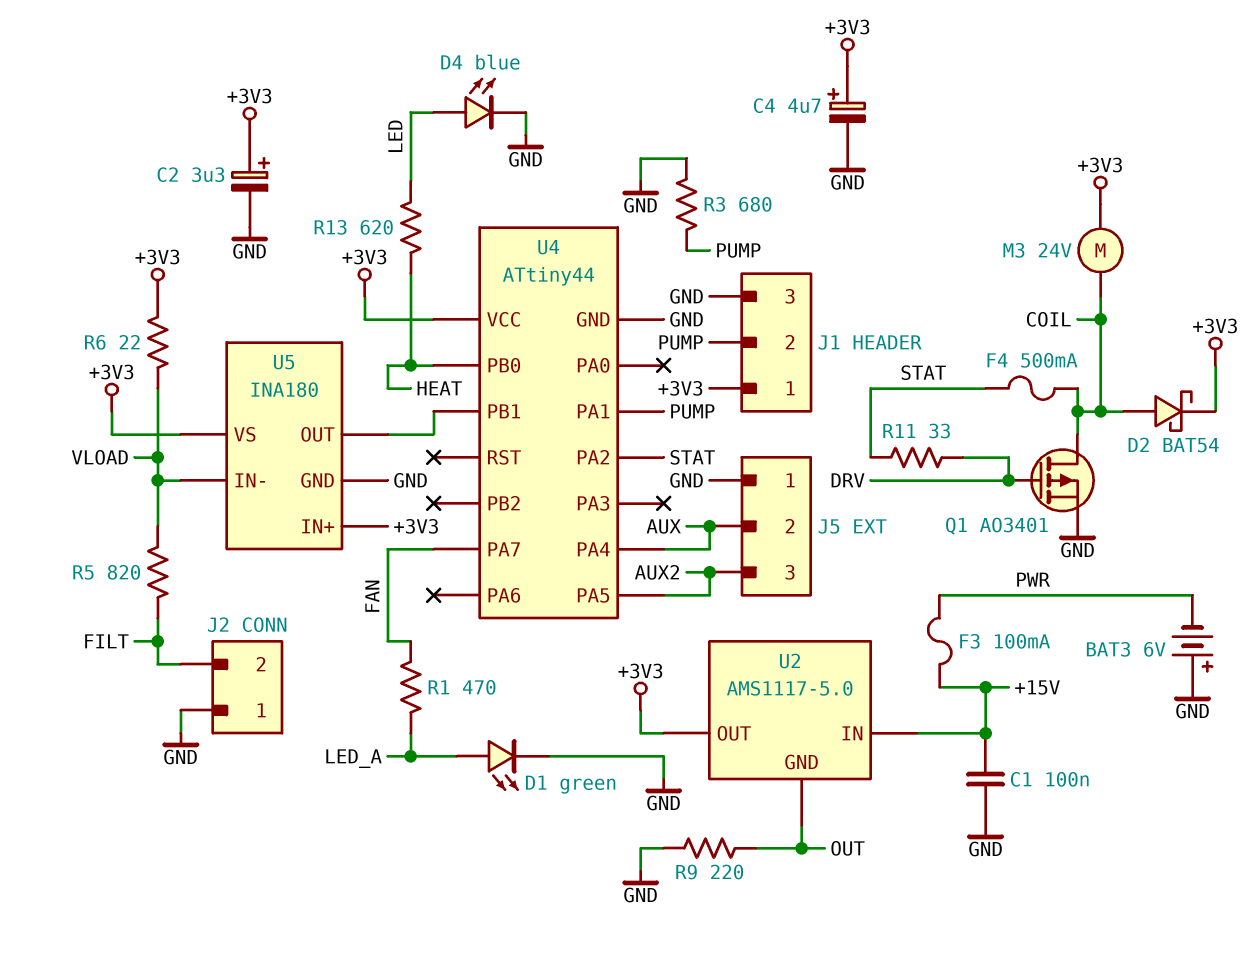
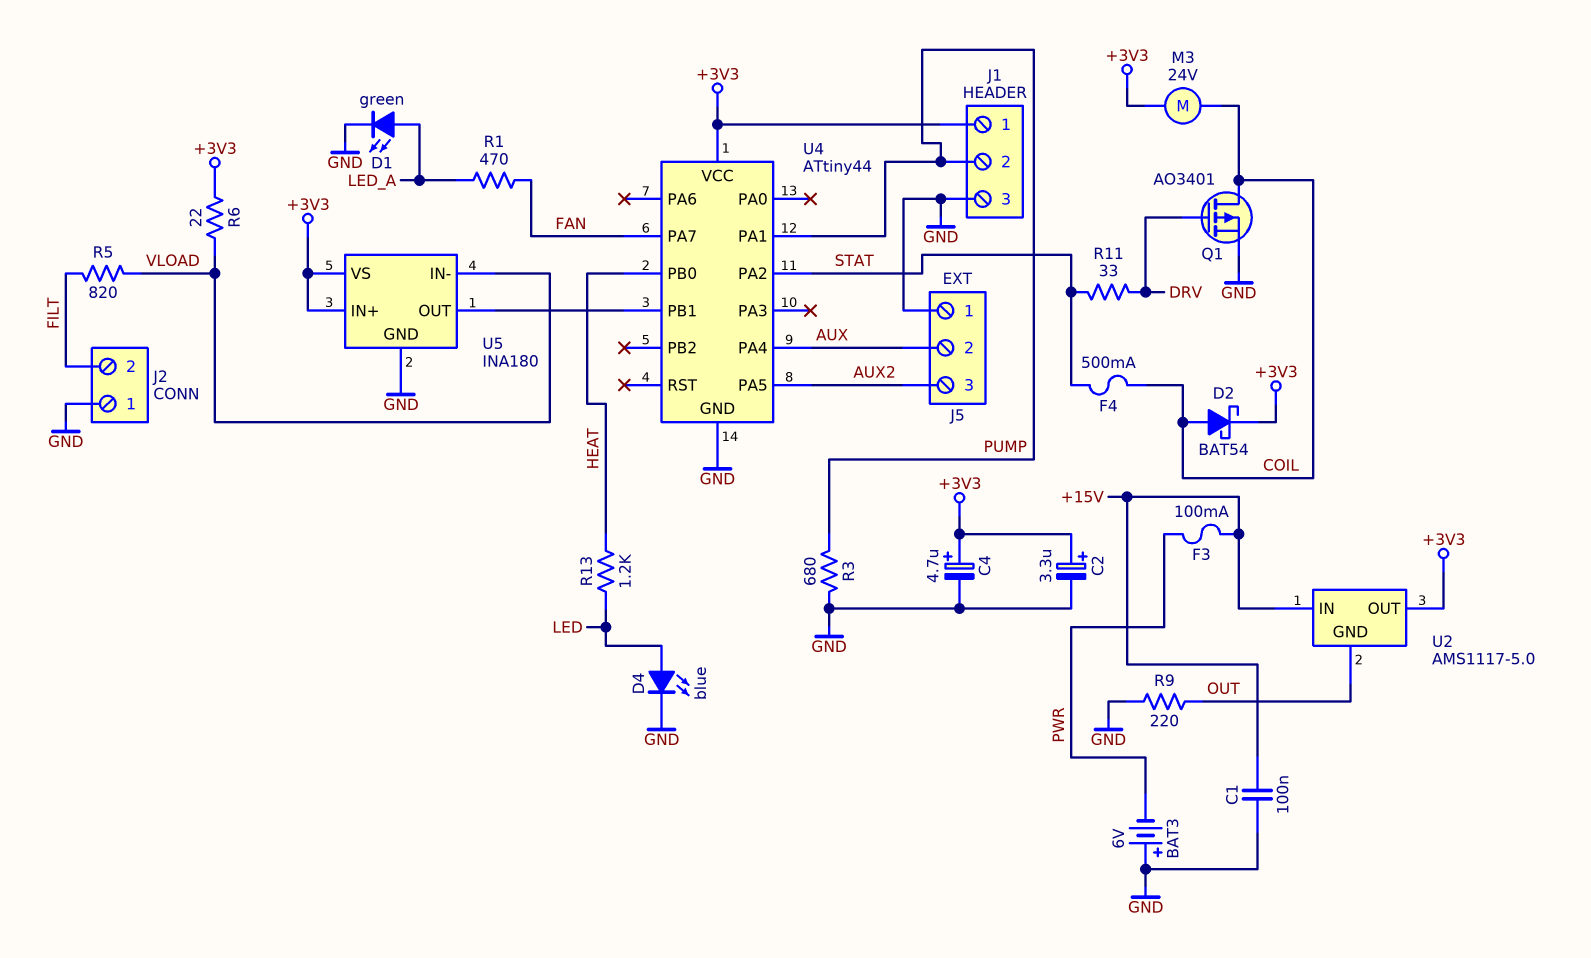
R13: 620 (HEAT, LED) -> 1.2k (HEAT, LED)

